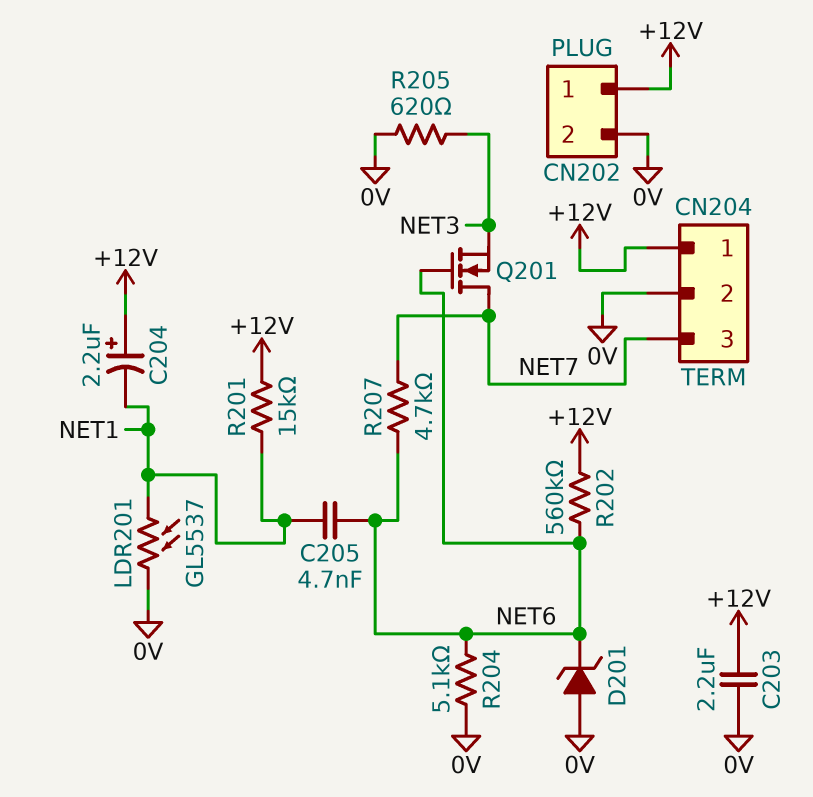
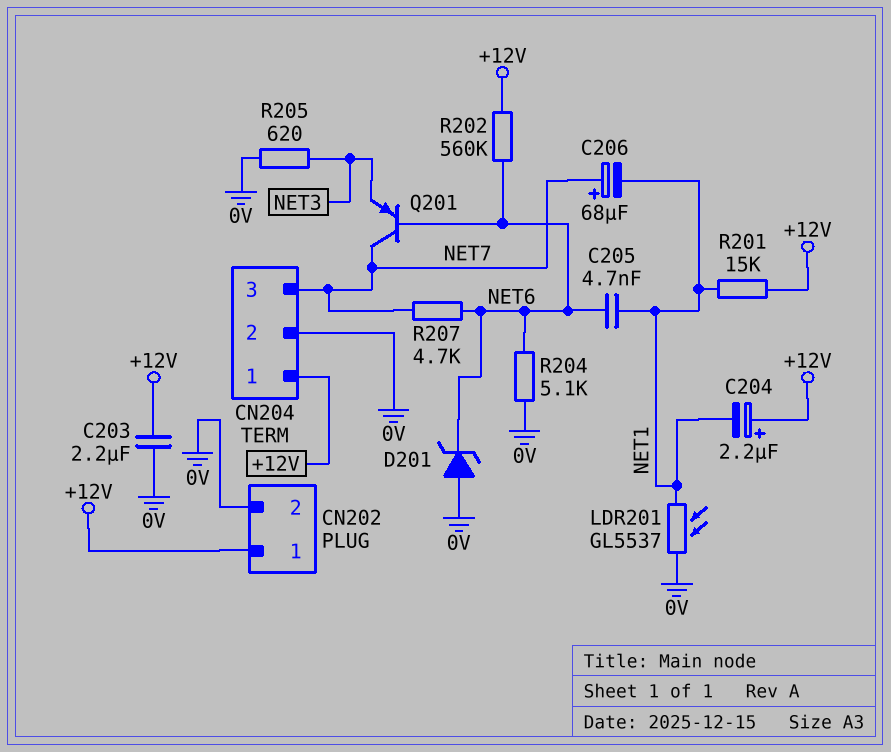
C206: none -> 68uF (plus NET7, minus NET1)
Q201: NMOS (G NET6, D NET7, S NET3) -> PNP (B NET6, C NET7, E NET3)

